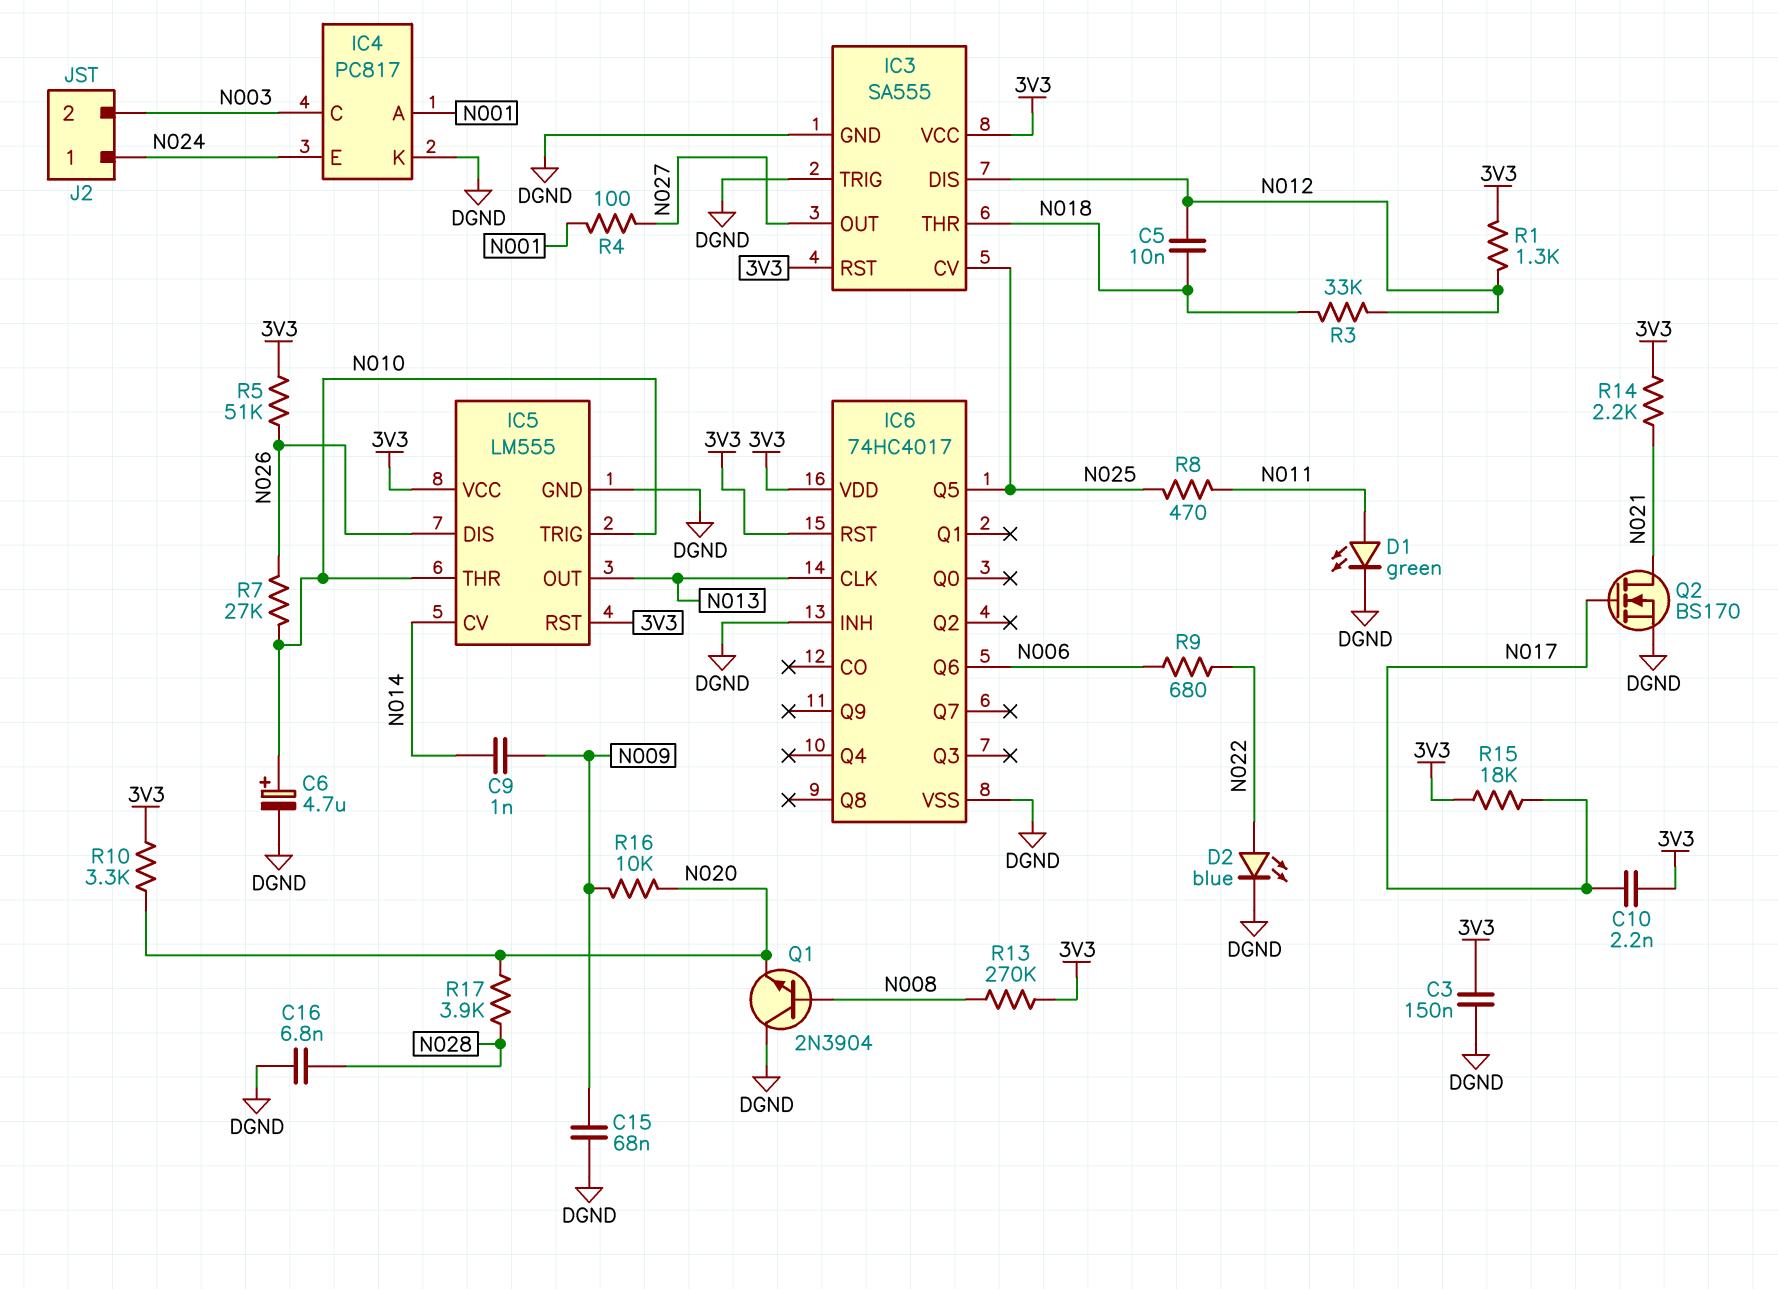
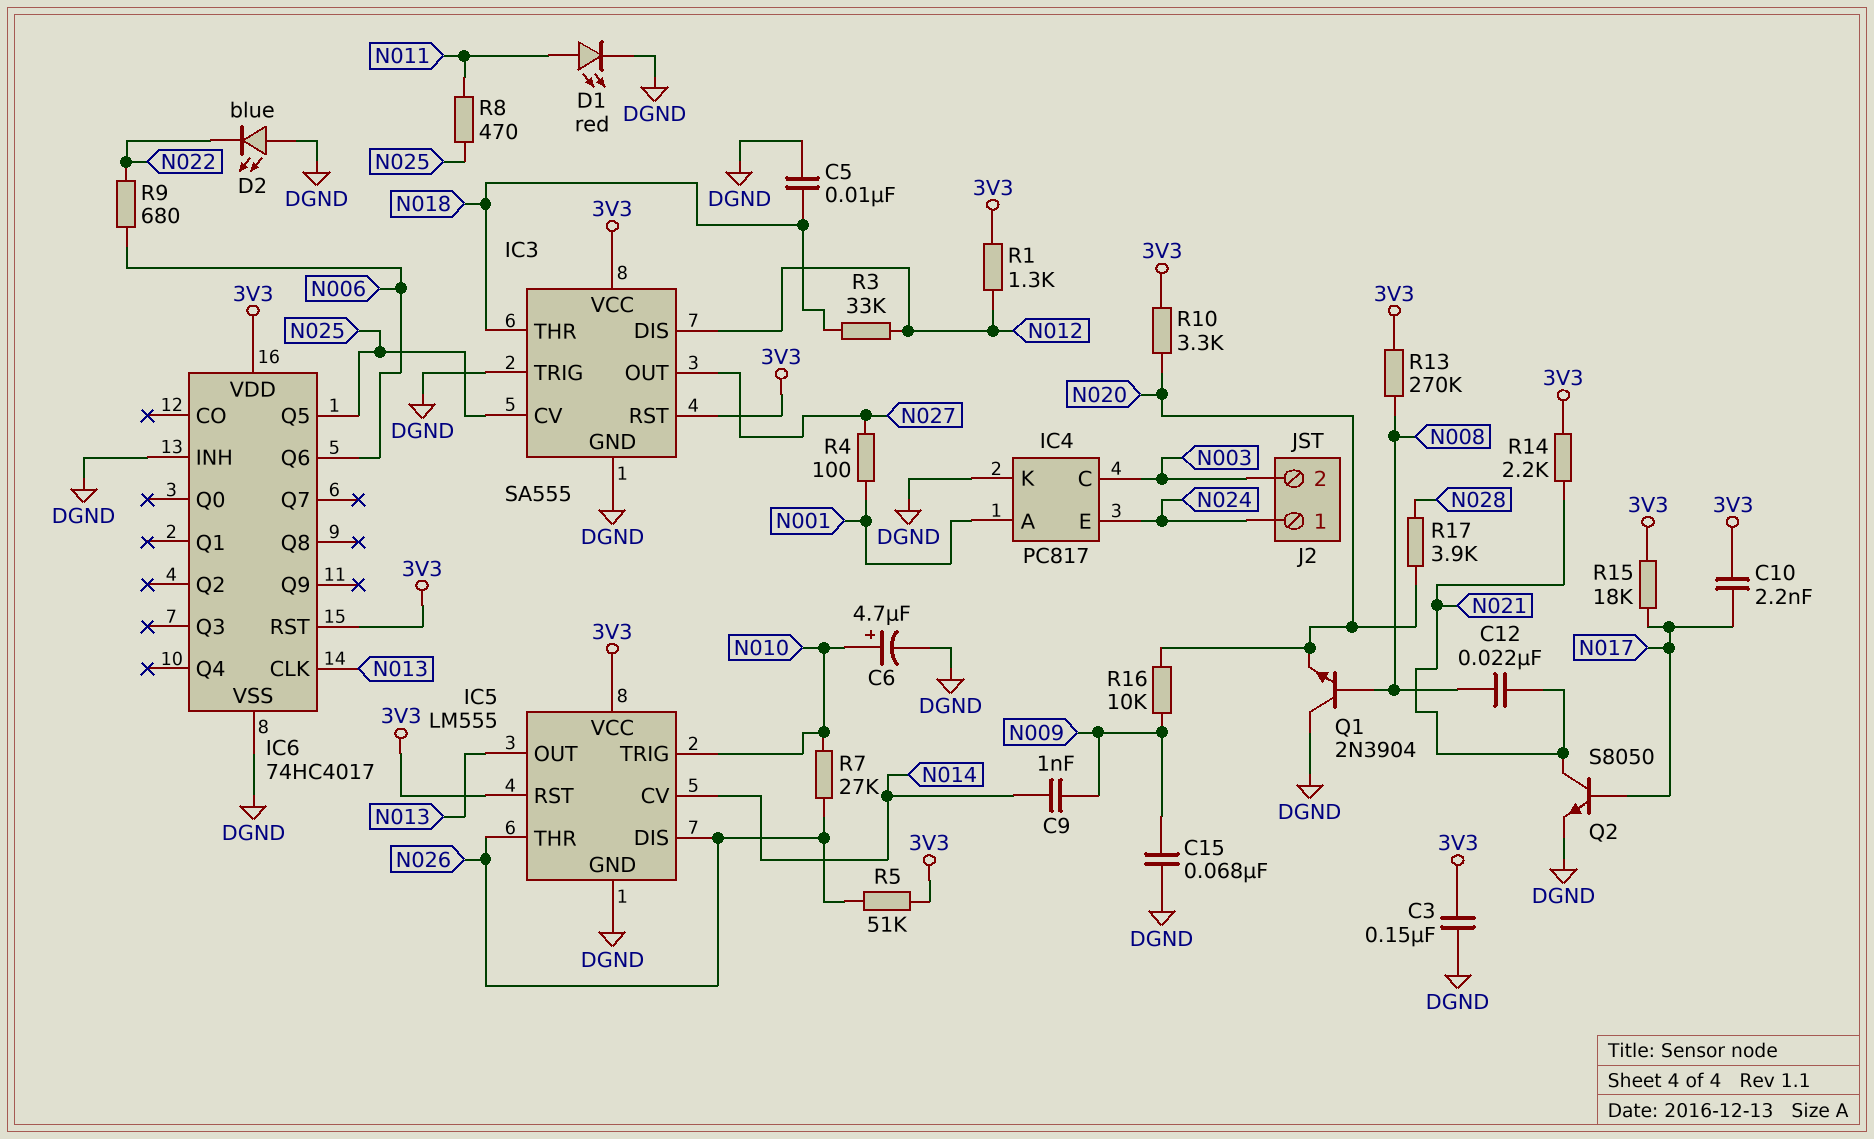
C5: 10nF (N012, N018) -> 10nF (DGND, N018)
C12: none -> 22nF (N008, N021)
C16: 6.8nF (DGND, N028) -> none
D1: LED green (A N011, K DGND) -> LED red (A N011, K DGND)
D2: LED blue (A N022, K DGND) -> LED blue (A DGND, K N022)
IC5 pin THR: N010 -> N026
Q2: NMOS BS170 (G N017, D N021, S DGND) -> NPN S8050 (B N017, C N021, E DGND)

